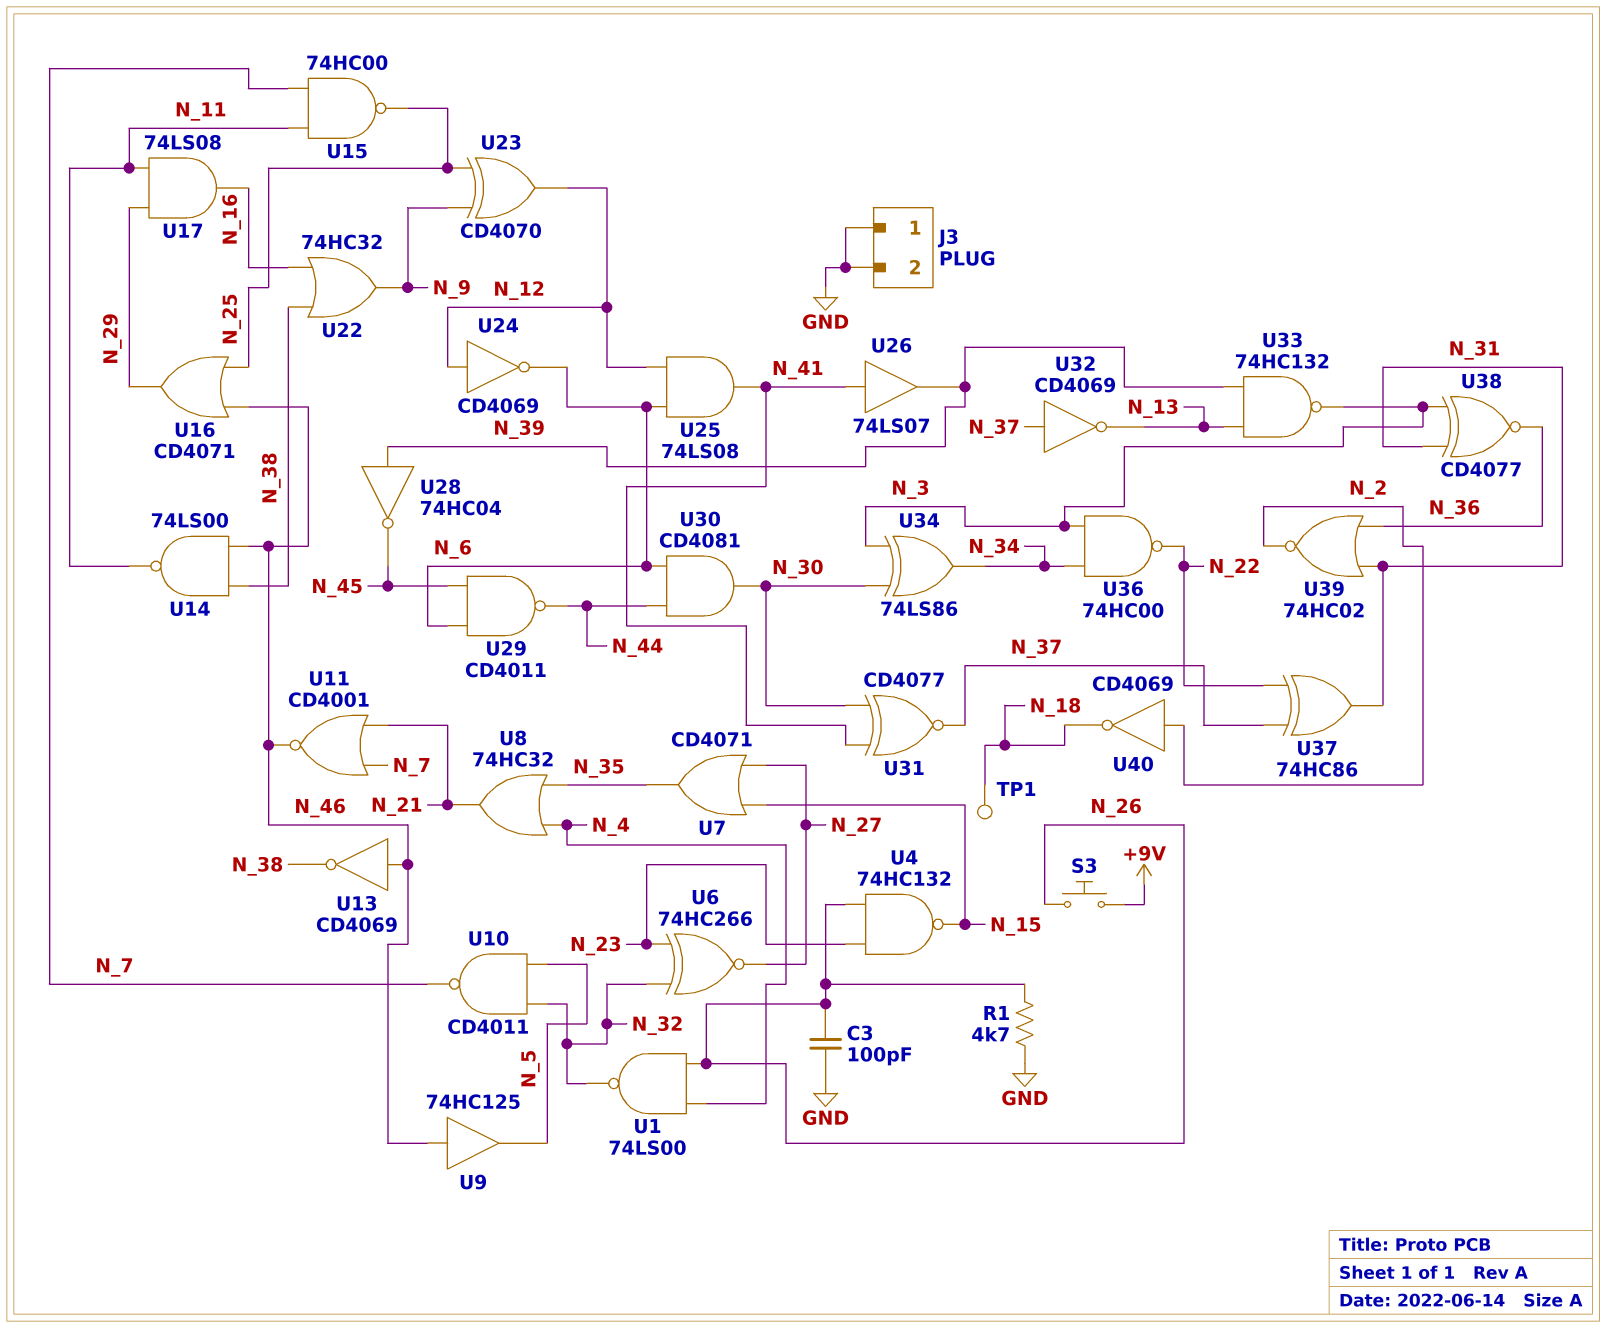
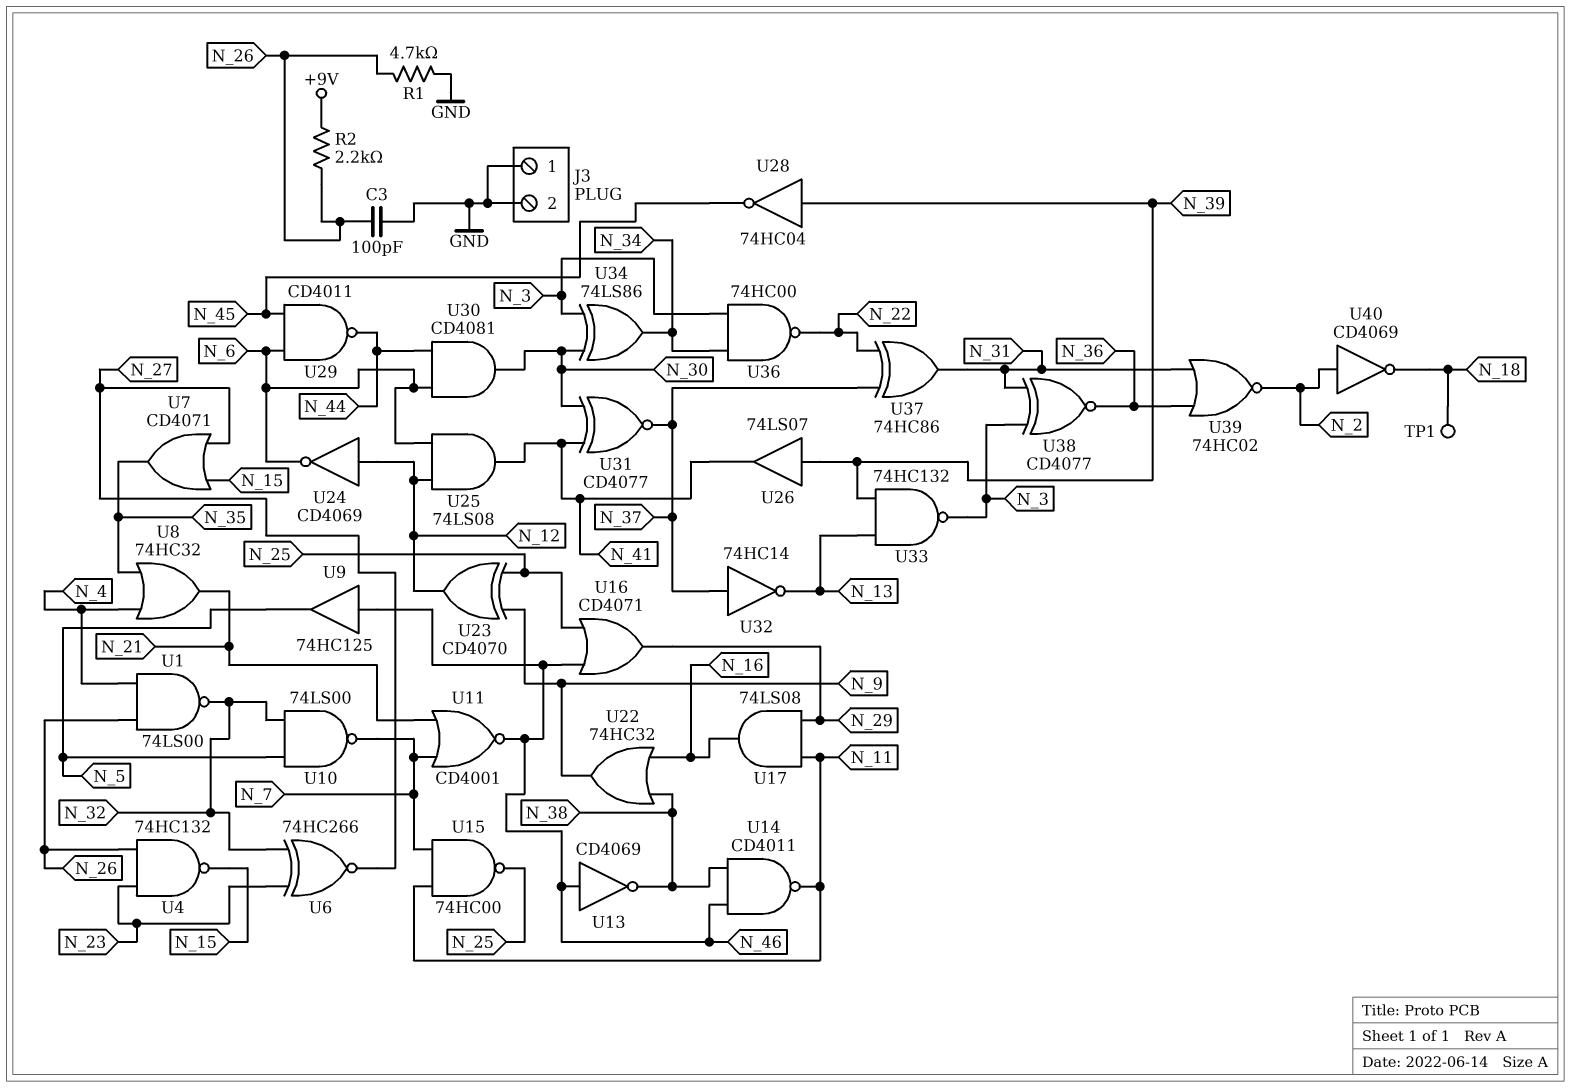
R2: none -> 2.2k (+9V, N_26)
S3: button (+9V, N_26) -> none
U10: NAND CD4011 (in N_5, in N_32, out N_7) -> NAND 74LS00 (in N_5, in N_32, out N_7)
U14: NAND 74LS00 (in N_38, in N_46, out N_11) -> NAND CD4011 (in N_38, in N_46, out N_11)
U26: buffer 74LS07 (in N_41, out N_39) -> buffer 74LS07 (in N_39, out N_41)
U32: NOT CD4069 (in N_37, out N_13) -> NOT 74HC14 (in N_37, out N_13)

